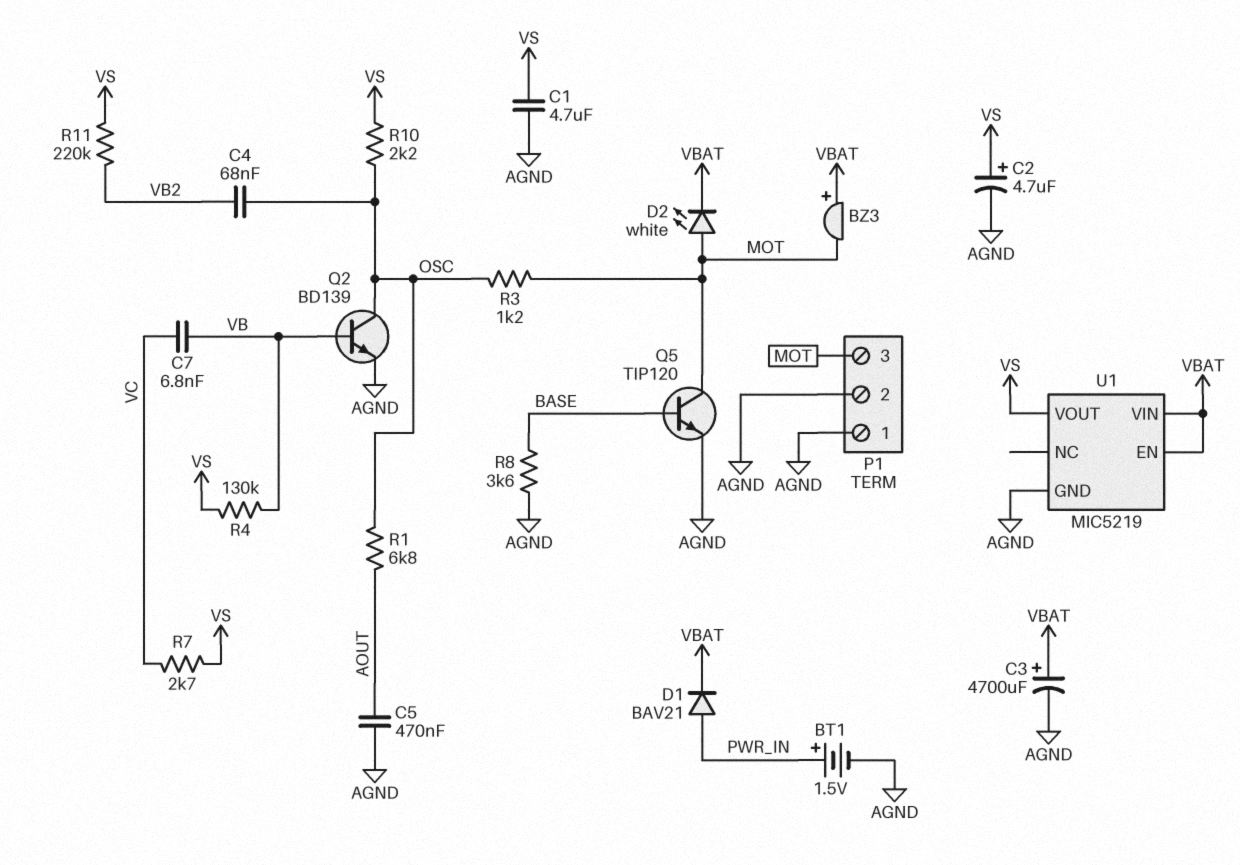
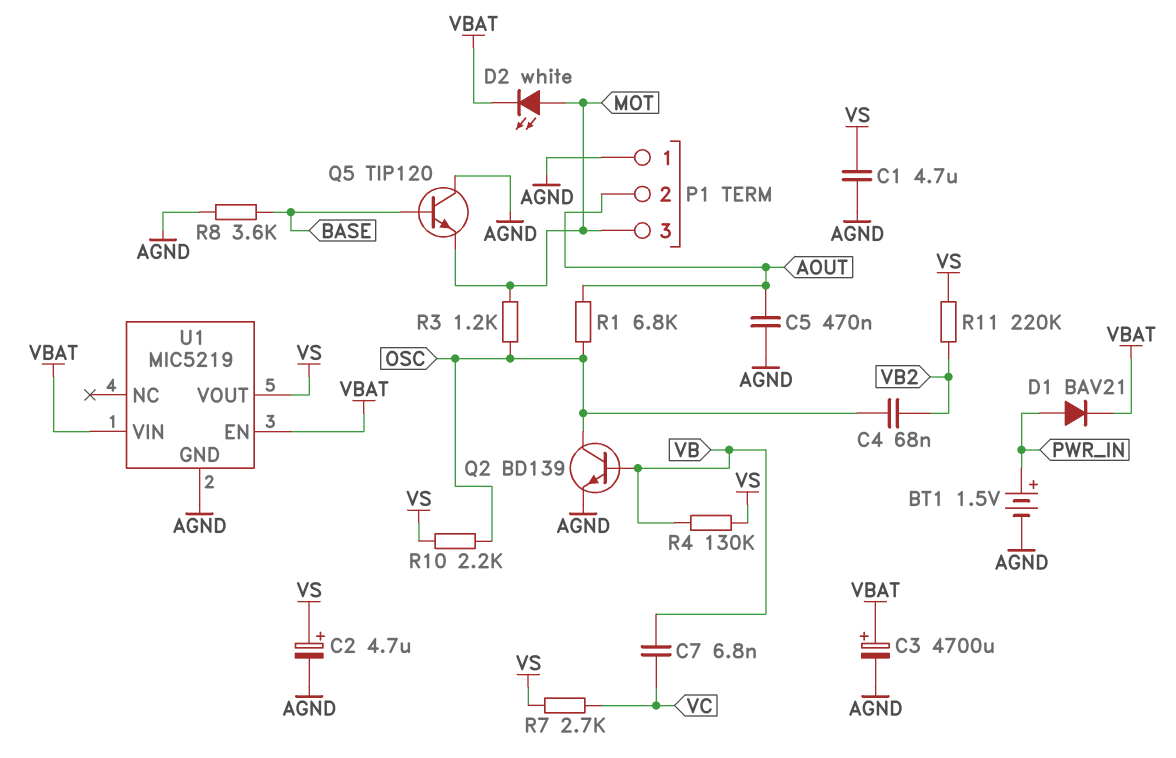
BZ3: buzzer (plus VBAT, minus MOT) -> none
P1 pin 2: AGND -> AOUT
Q5: NPN TIP120 (B BASE, C MOT, E AGND) -> NPN TIP120 (B BASE, C AGND, E MOT)

